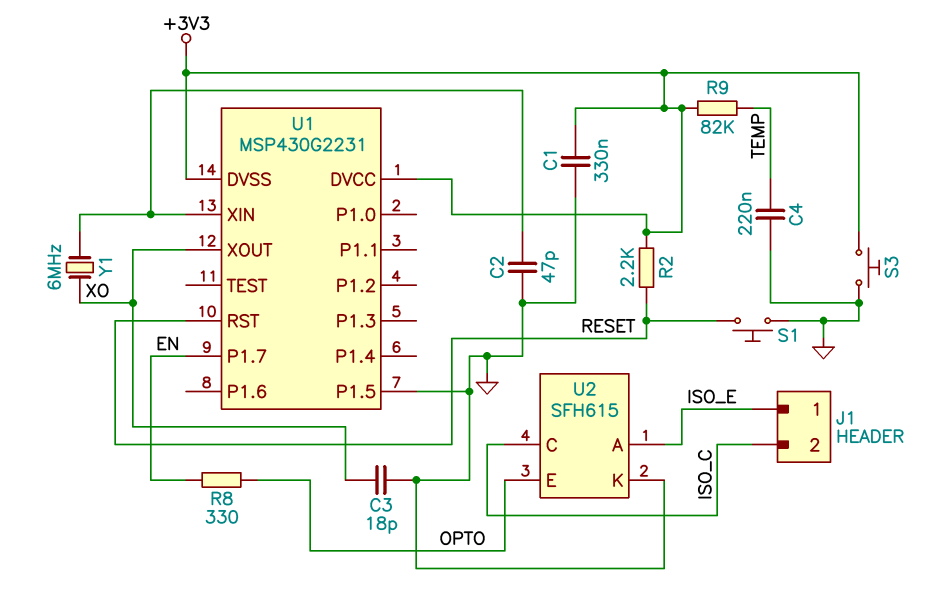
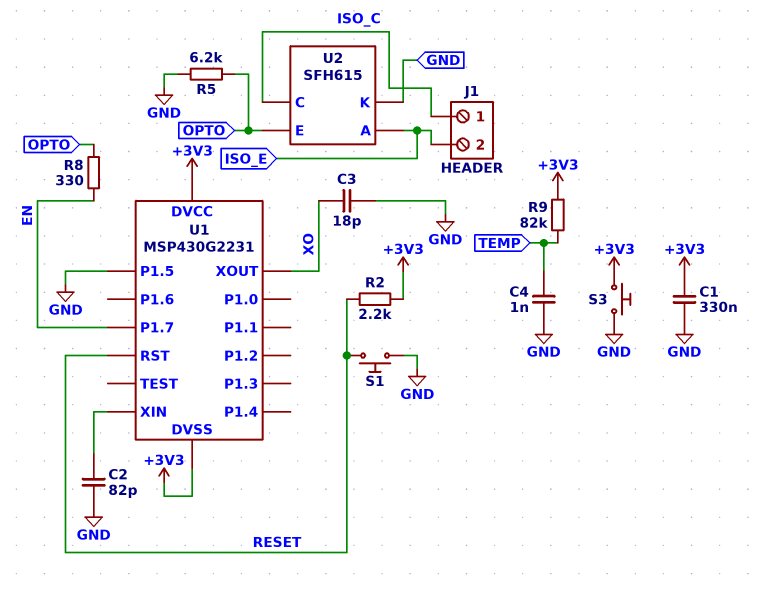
C2: 47pF (GND, U1/XIN) -> 82pF (GND, U1/XIN)
C4: 220nF (GND, TEMP) -> 1nF (GND, TEMP)
J1 pin 1: ISO_E -> ISO_C
J1 pin 2: ISO_C -> ISO_E
R5: none -> 6.2k (GND, OPTO)
Y1: 6MHz (U1/XIN, XO) -> none

